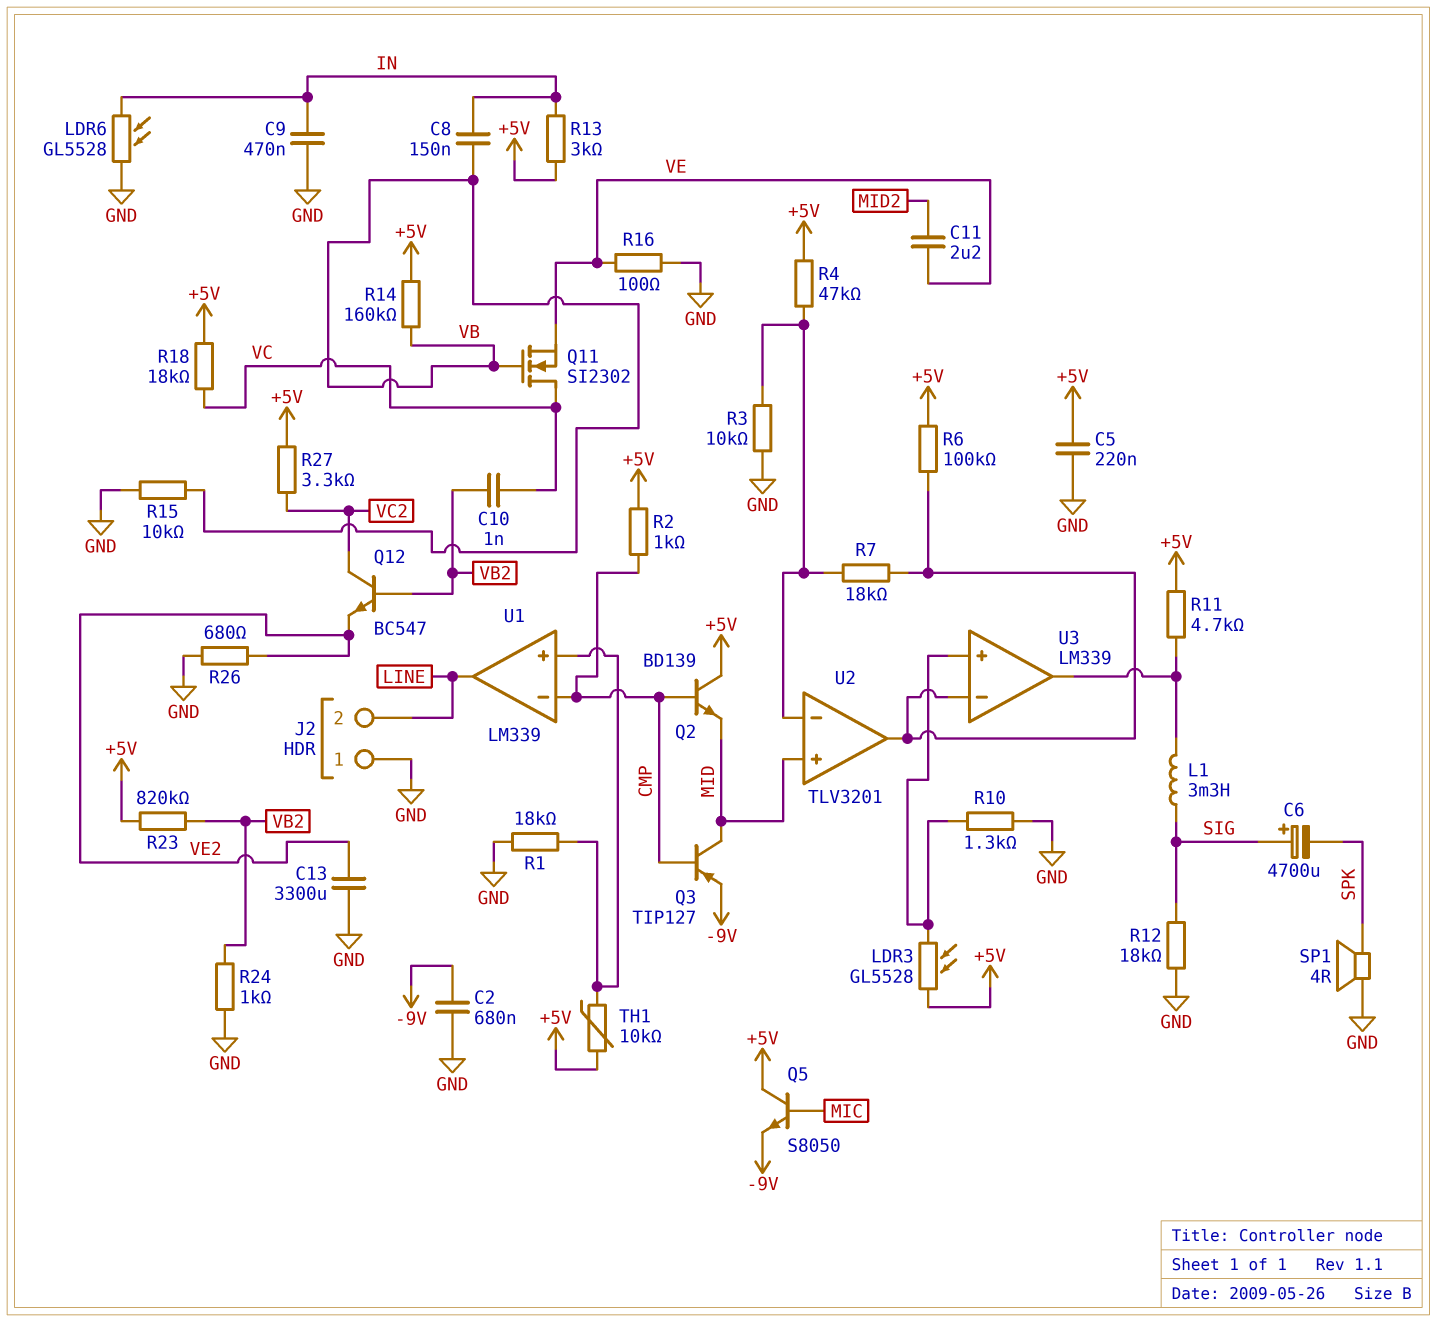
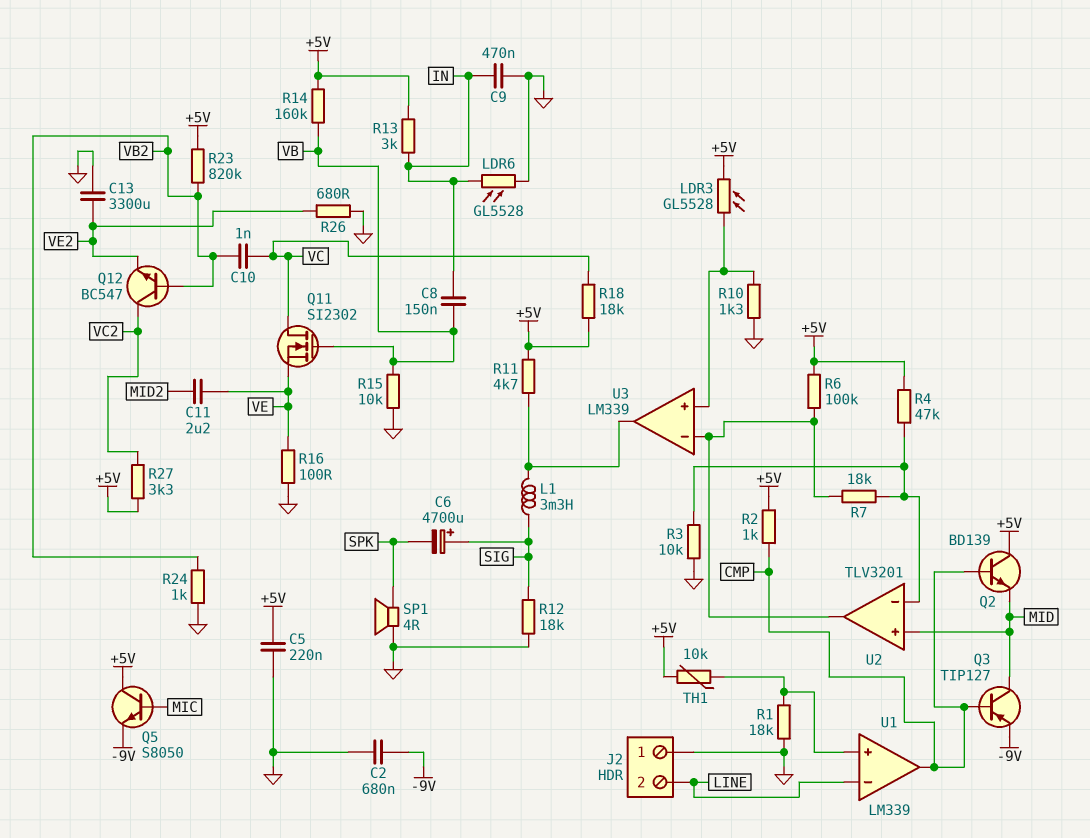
U1 pin in-: CMP -> LINE
U1 pin out: LINE -> CMP

